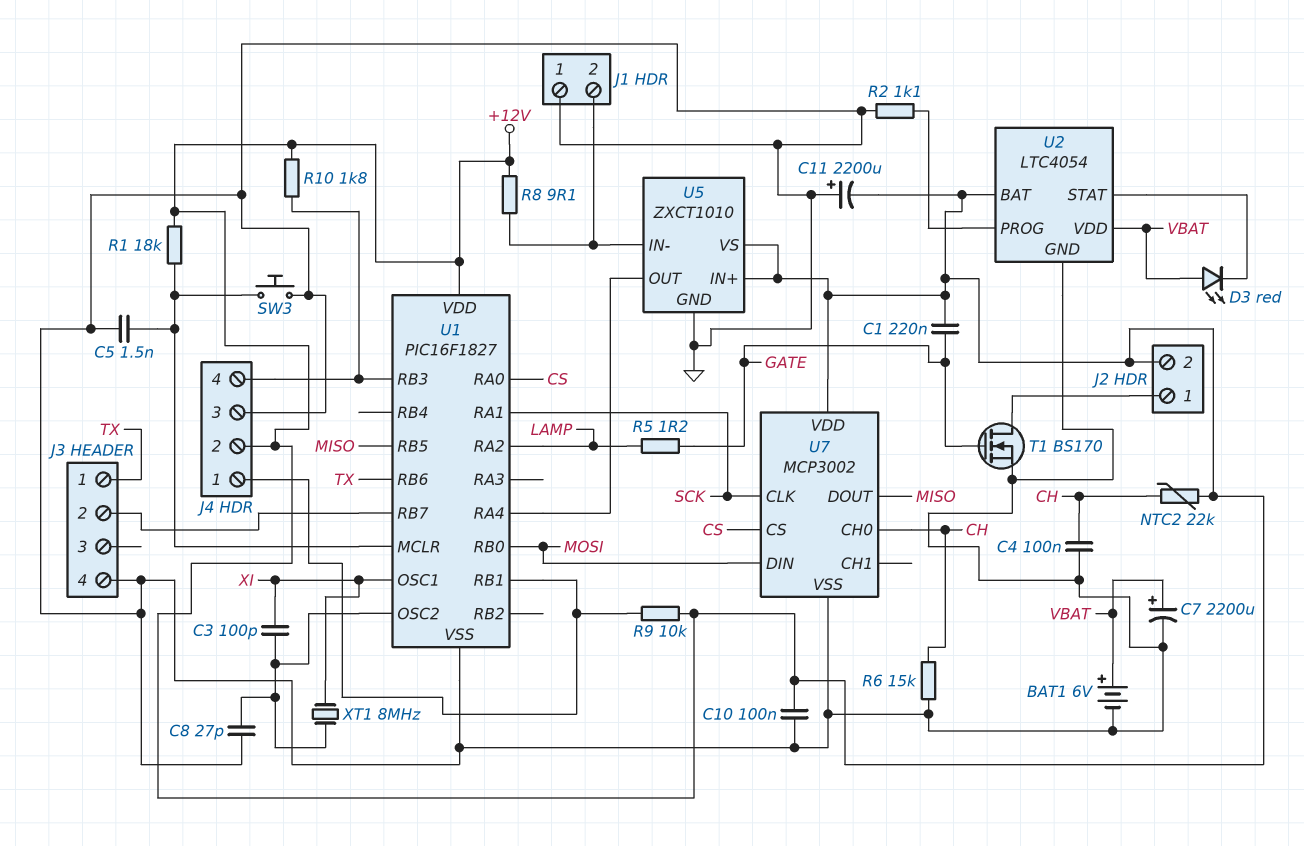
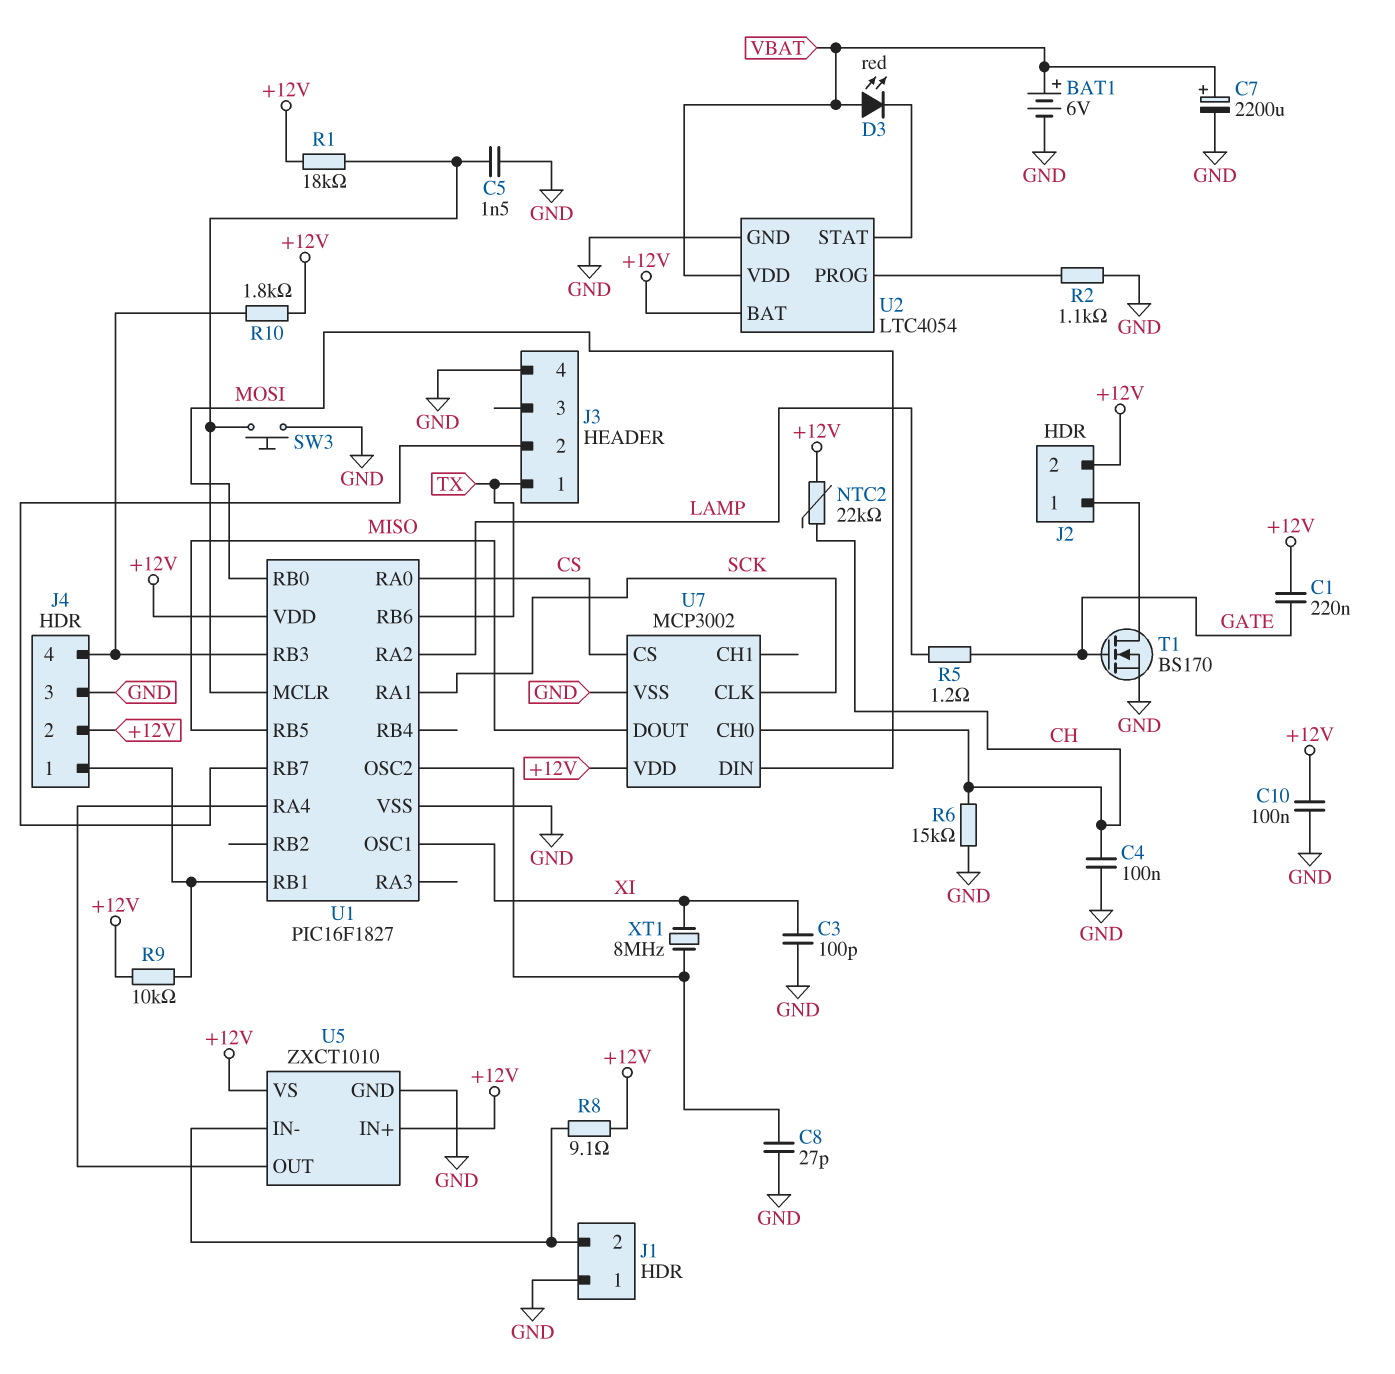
C3: 100pF (U1/OSC2, XI) -> 100pF (GND, XI)
C11: 2200uF (plus GND, minus +12V) -> none

